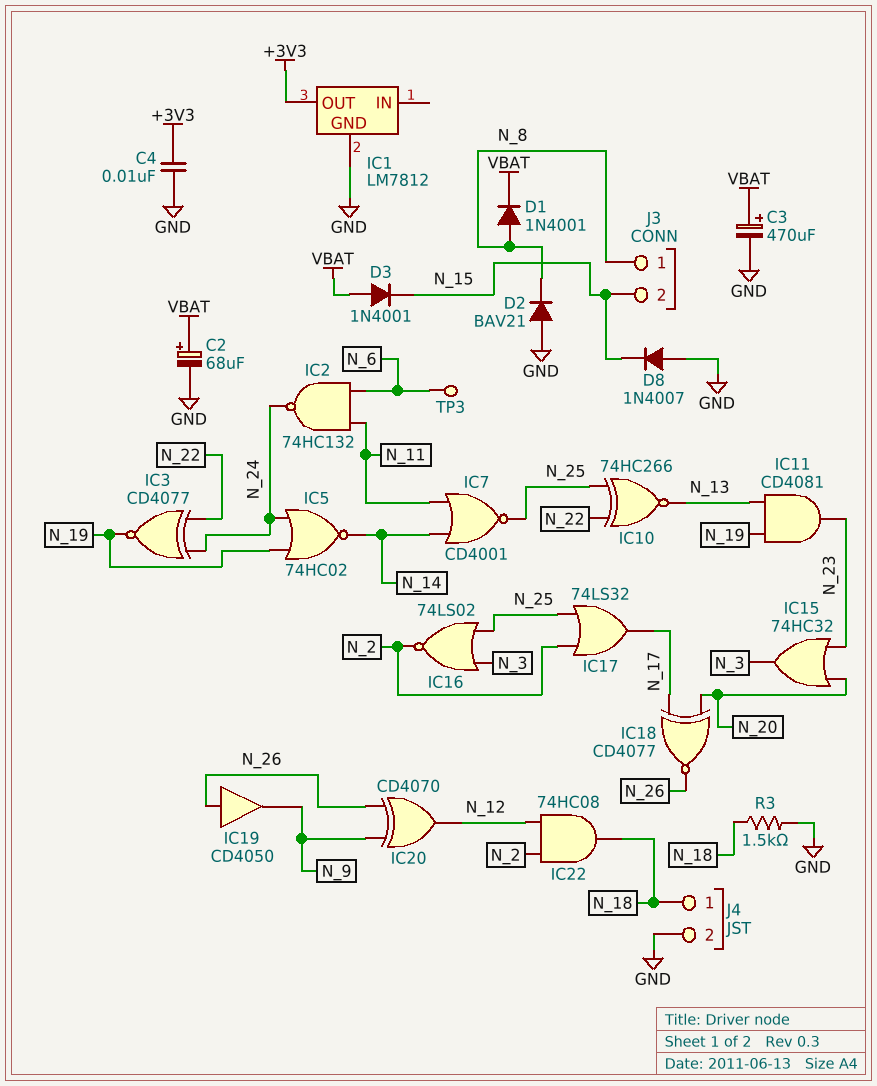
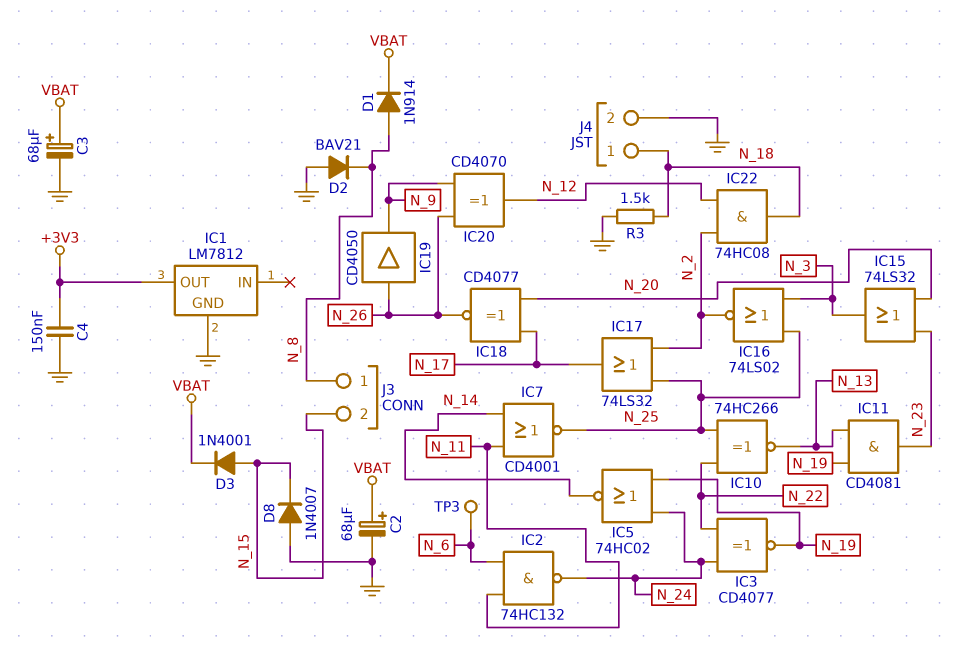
C3: 470uF (plus VBAT, minus GND) -> 68uF (plus VBAT, minus GND)
C4: 10nF (+3V3, GND) -> 150nF (+3V3, GND)
D1: diode 1N4001 (A N_8, K VBAT) -> diode 1N914 (A N_8, K VBAT)
D3: diode 1N4001 (A VBAT, K N_15) -> diode 1N4001 (A N_15, K VBAT)
IC15: OR 74HC32 (in N_20, in N_23, out N_3) -> OR 74LS32 (in N_20, in N_23, out N_3)

